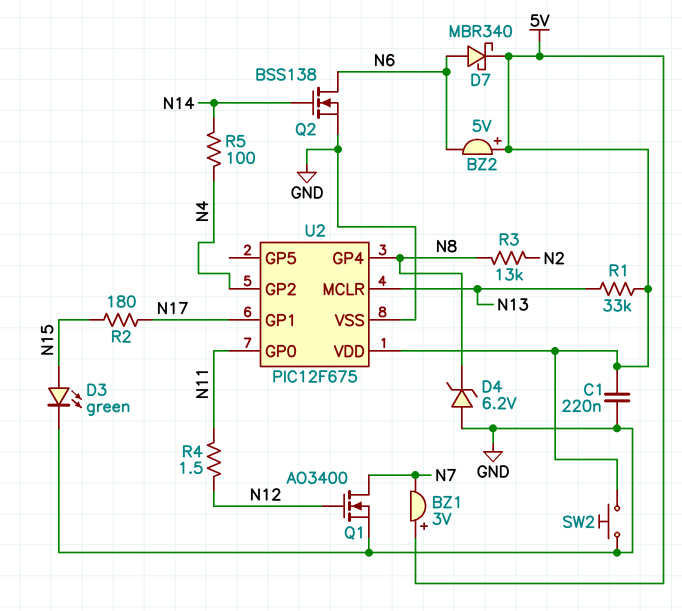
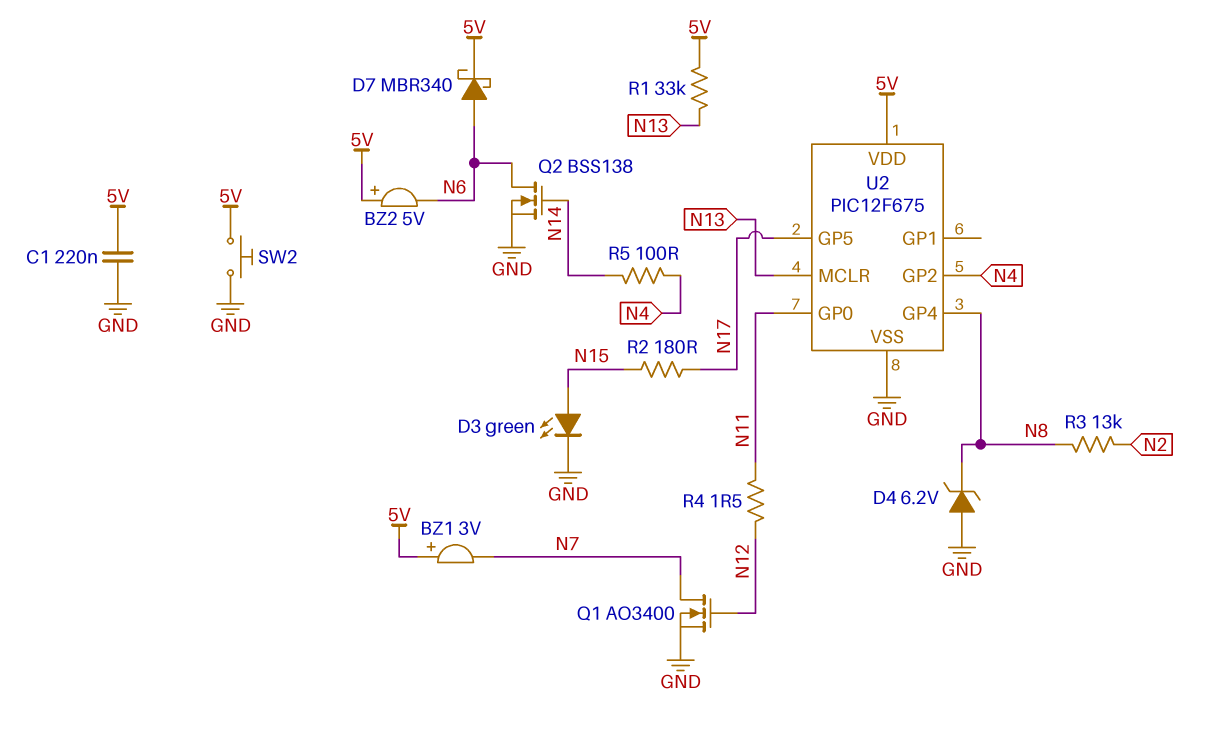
U2 pin GP1: N17 -> none
U2 pin GP5: none -> N17

